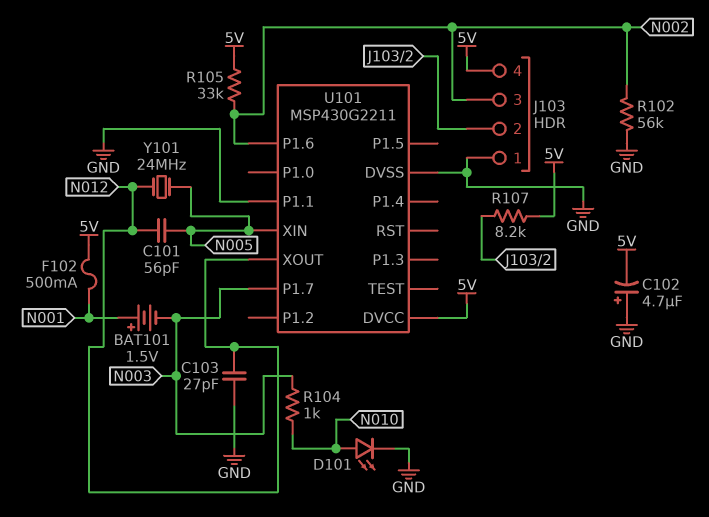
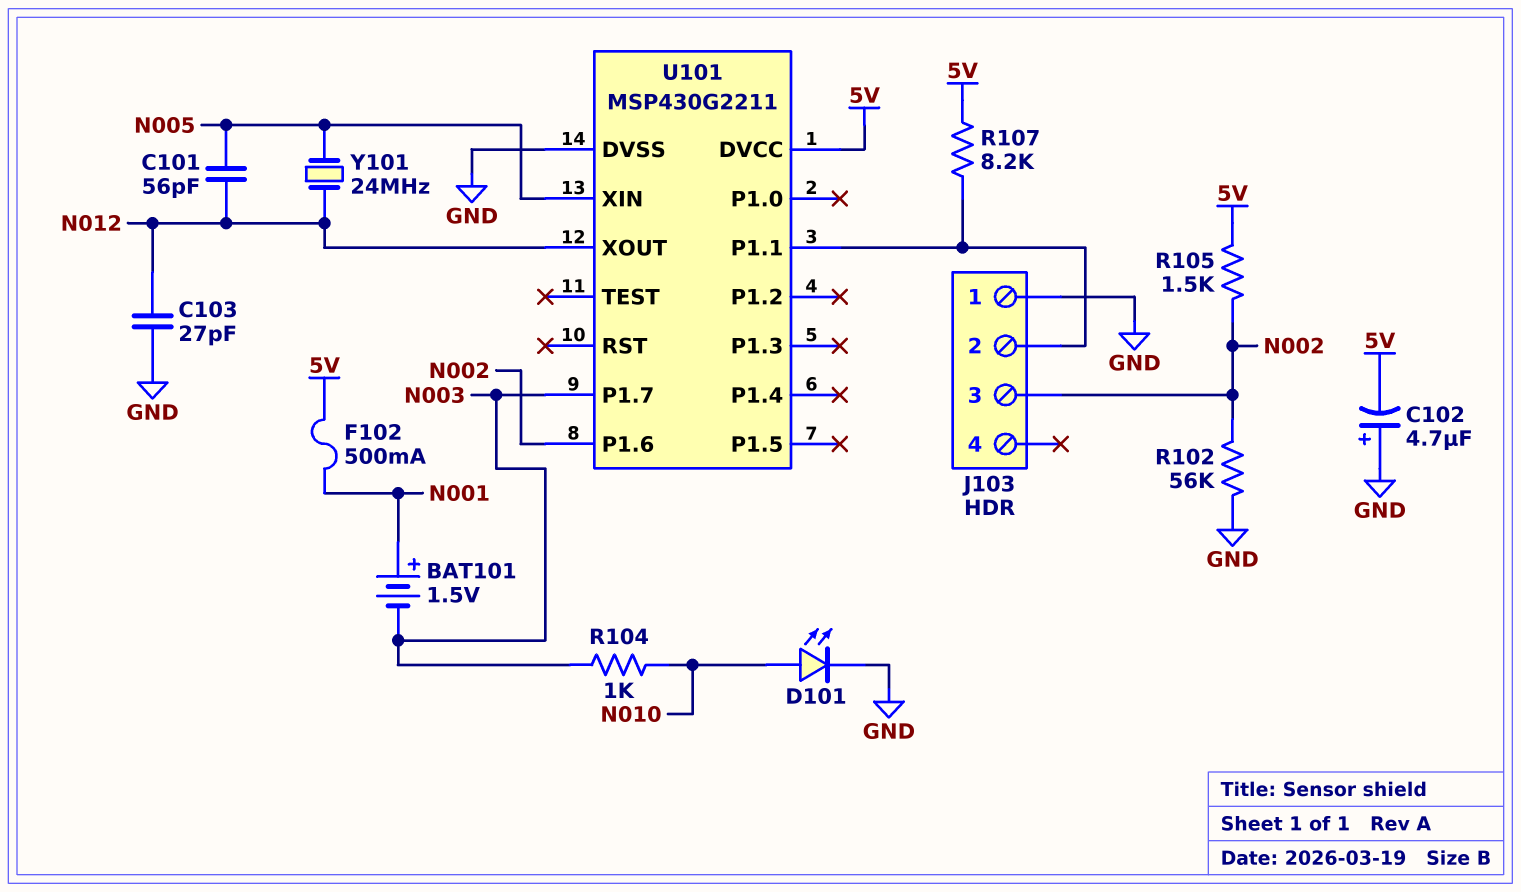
J103 pin 4: 5V -> none
R105: 33k (5V, N002) -> 1.5k (5V, N002)
U101 pin P1.1: GND -> J103/2

